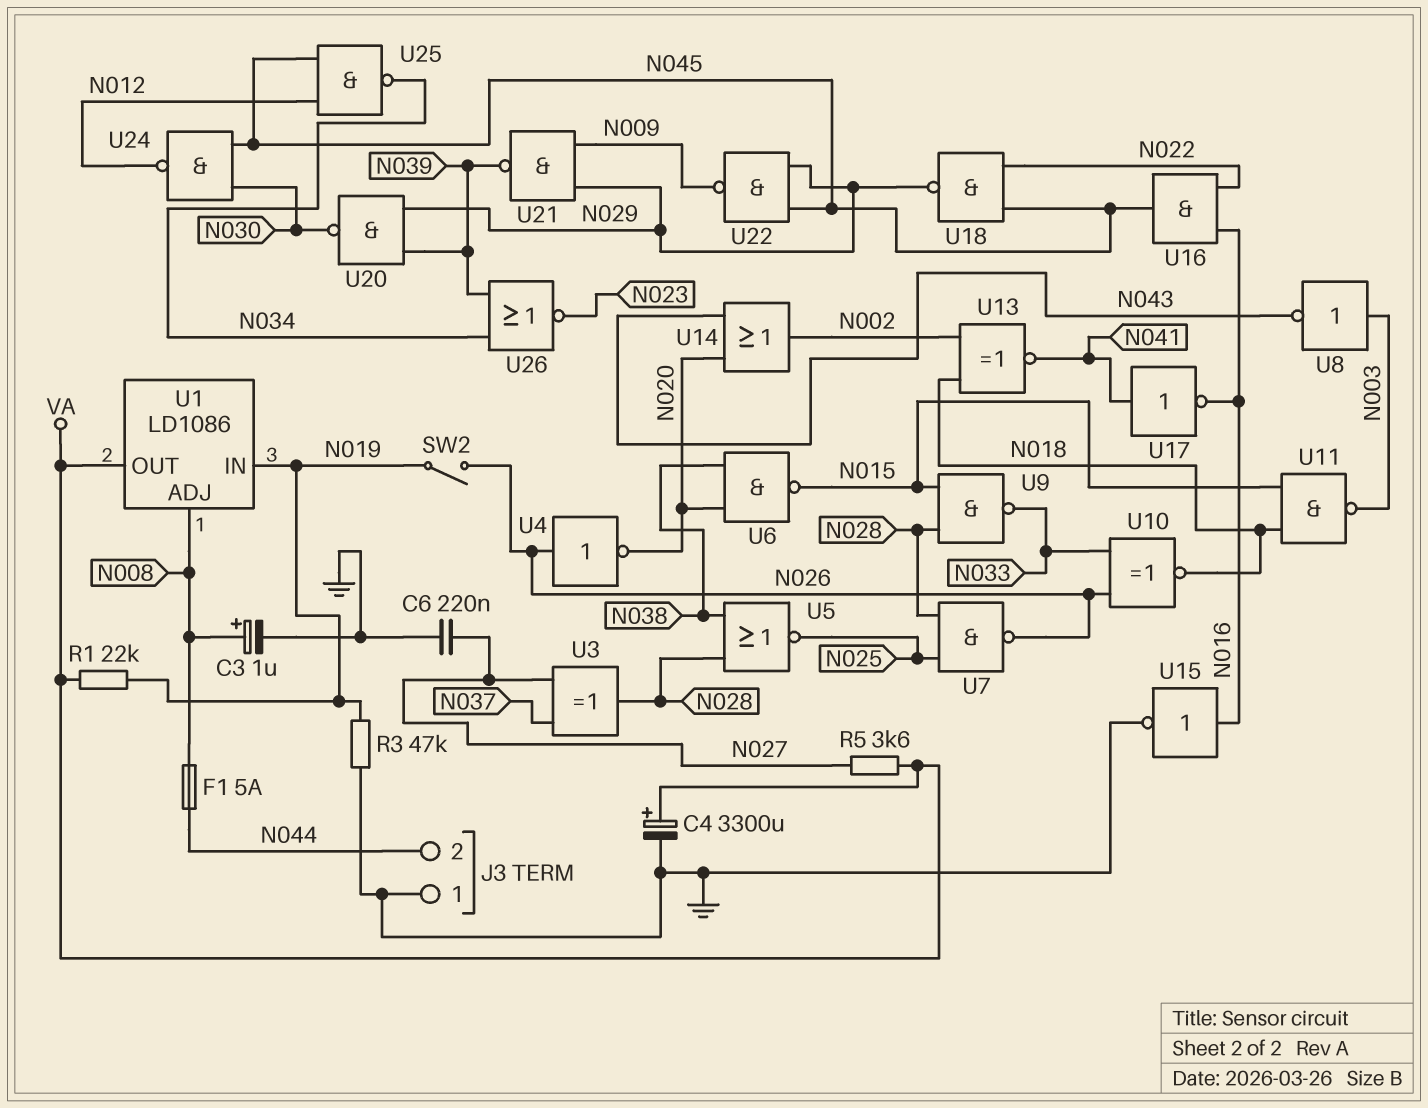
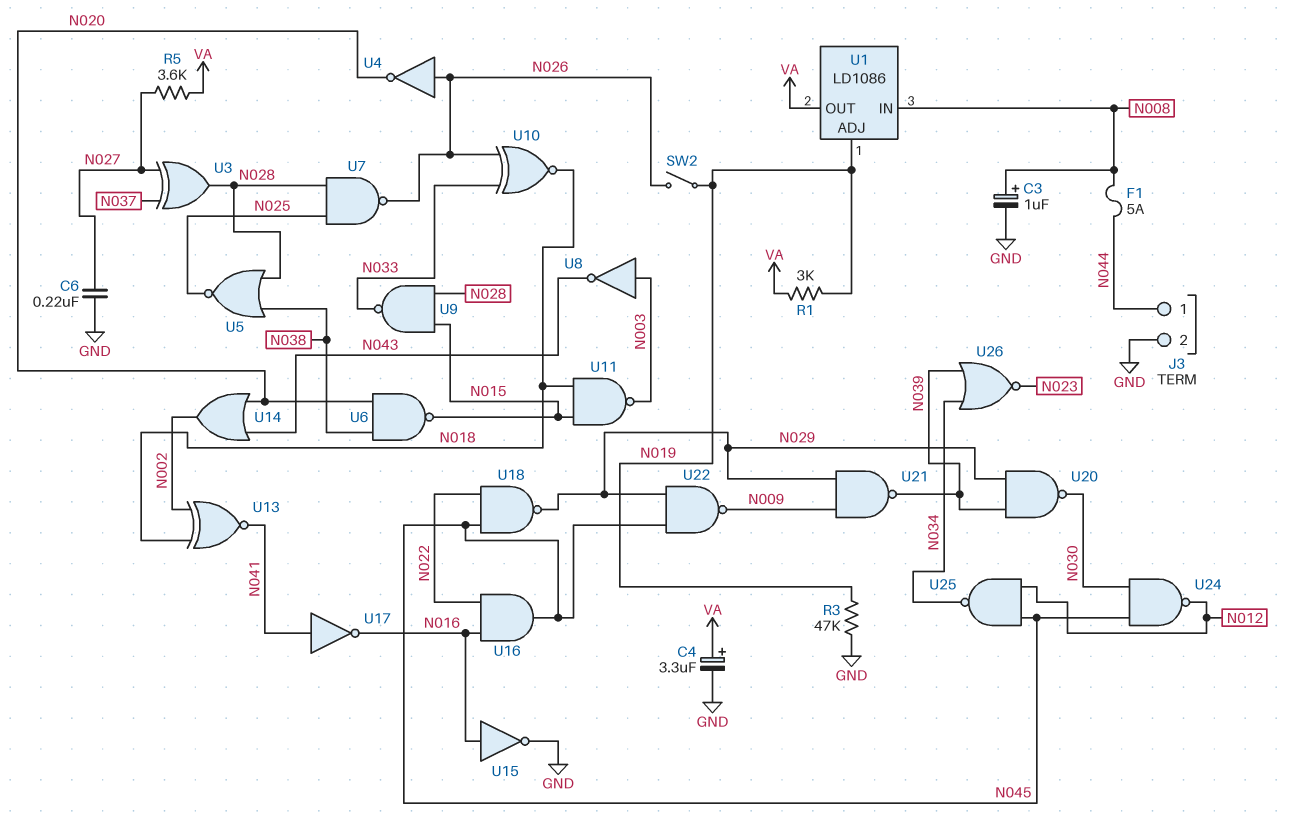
C4: 3300uF (plus VA, minus GND) -> 3.3uF (plus VA, minus GND)
J3 pin 1: GND -> N044
J3 pin 2: N044 -> GND
R1: 22k (N019, VA) -> 3k (N019, VA)
U1 pin ADJ: N008 -> N019
U1 pin IN: N019 -> N008

